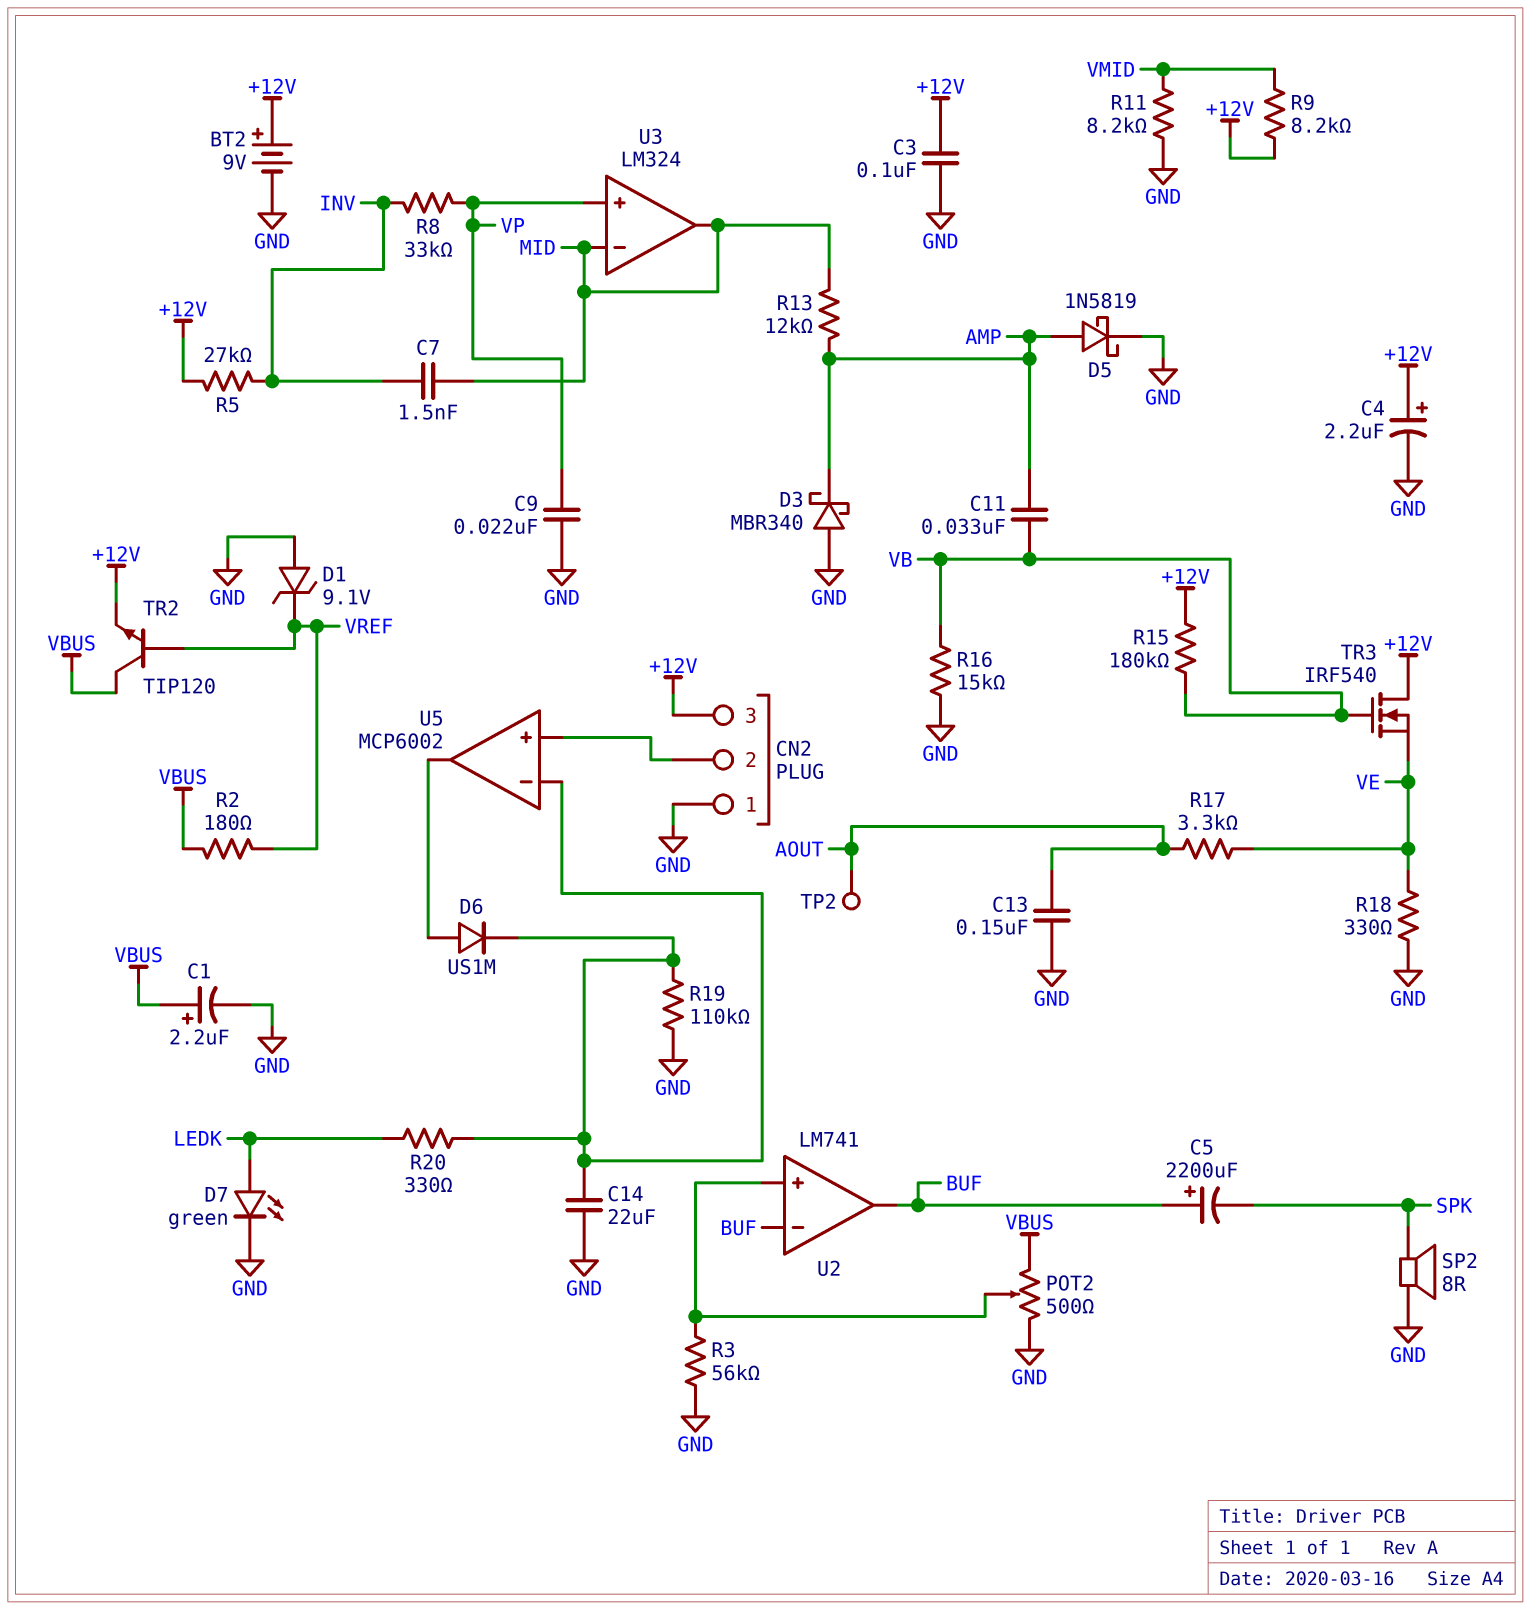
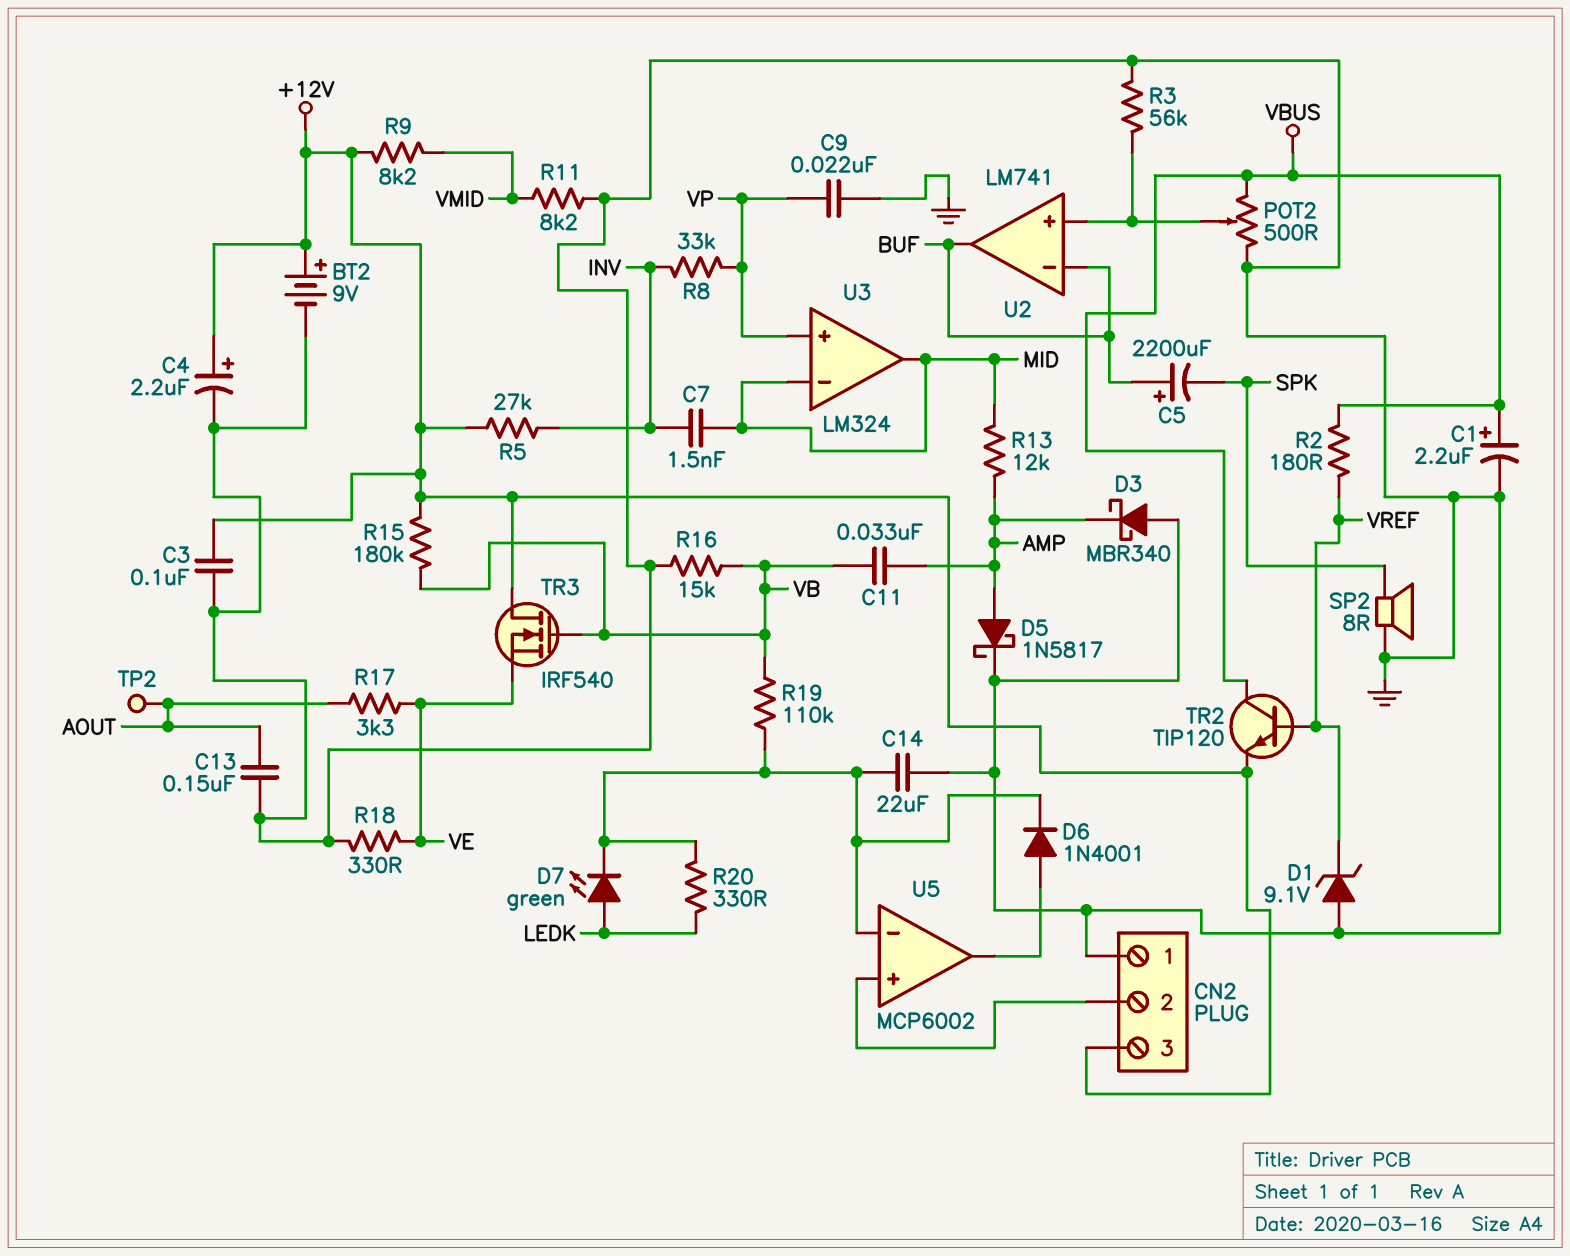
D5: schottky 1N5819 (A AMP, K GND) -> schottky 1N5817 (A AMP, K GND)
D6: diode US1M (A U5/out, K U5/in-) -> diode 1N4001 (A U5/out, K U5/in-)
D7: LED green (A LEDK, K GND) -> LED green (A LEDK, K U5/in-)
R19: 110k (GND, U5/in-) -> 110k (U5/in-, VB)

